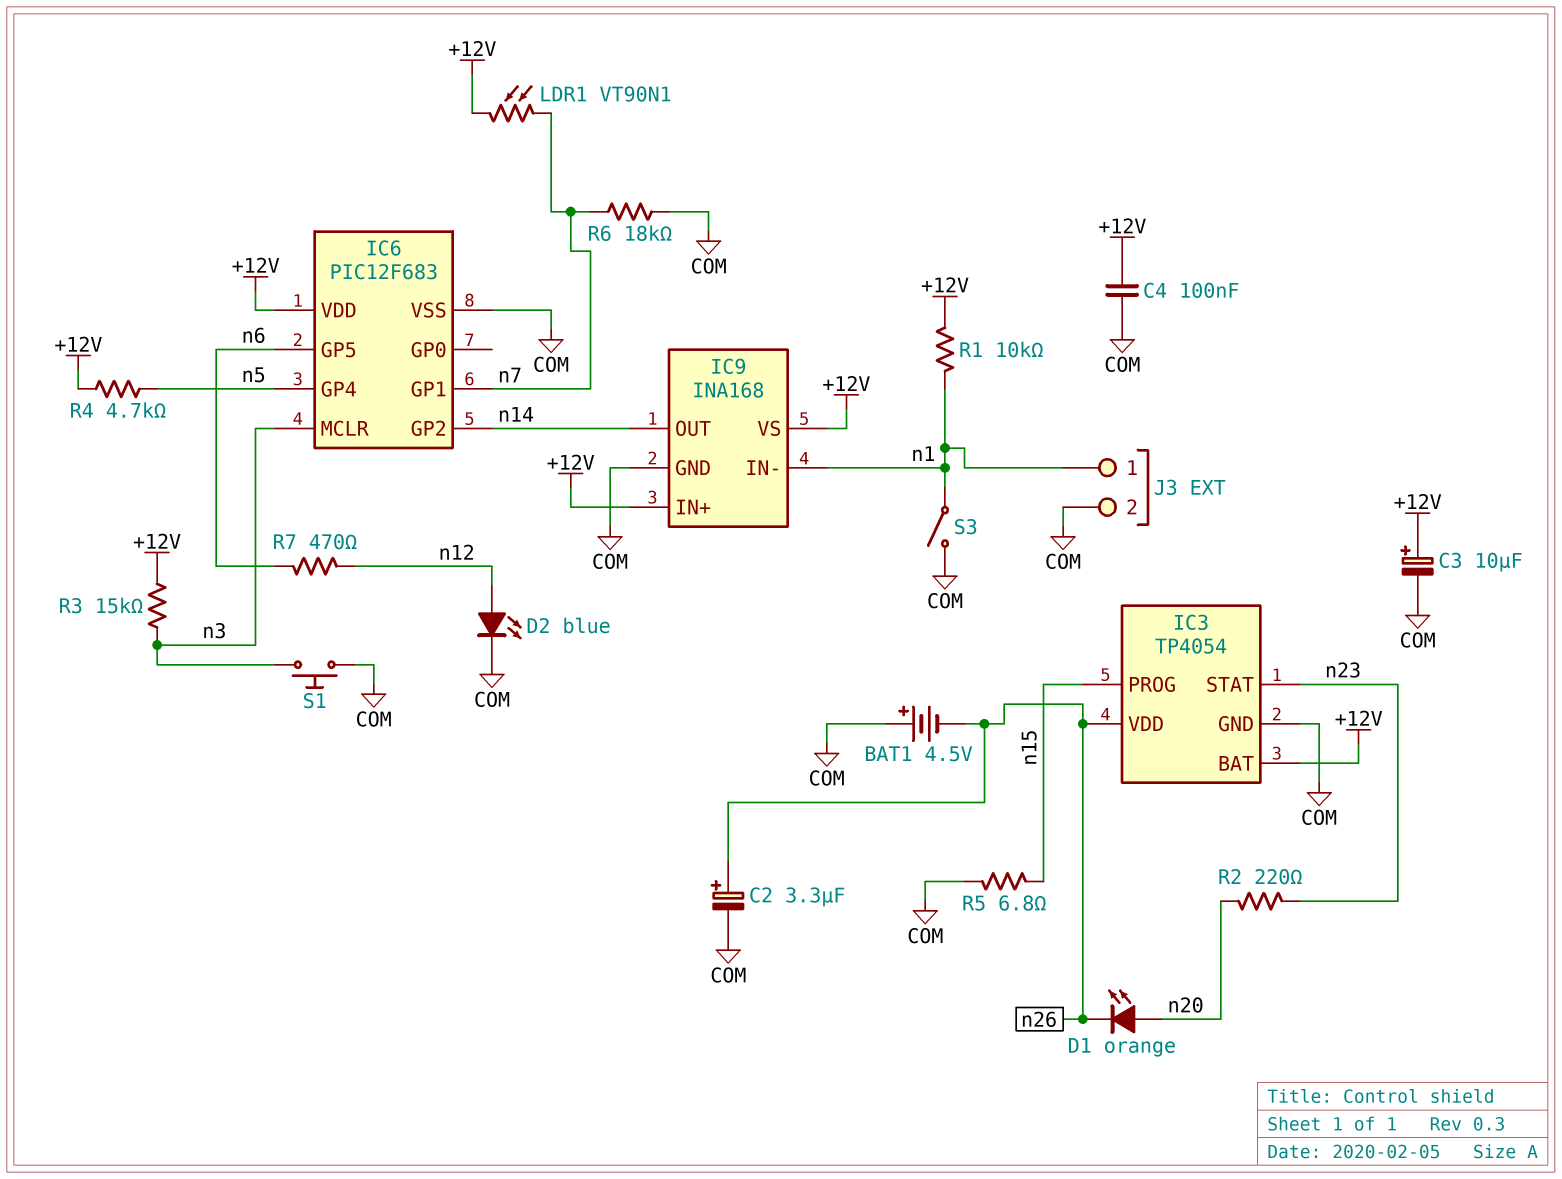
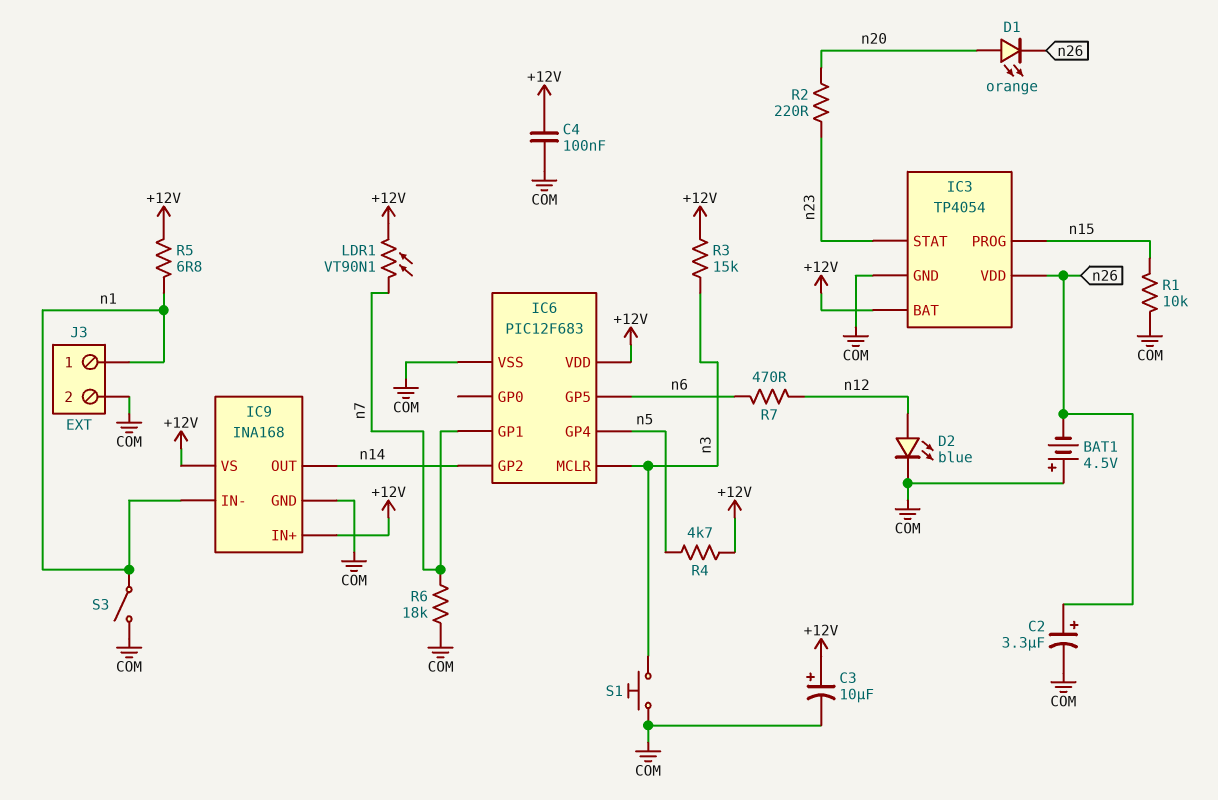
R1: 10k (+12V, n1) -> 10k (COM, n15)
R5: 6.8 (COM, n15) -> 6.8 (+12V, n1)

